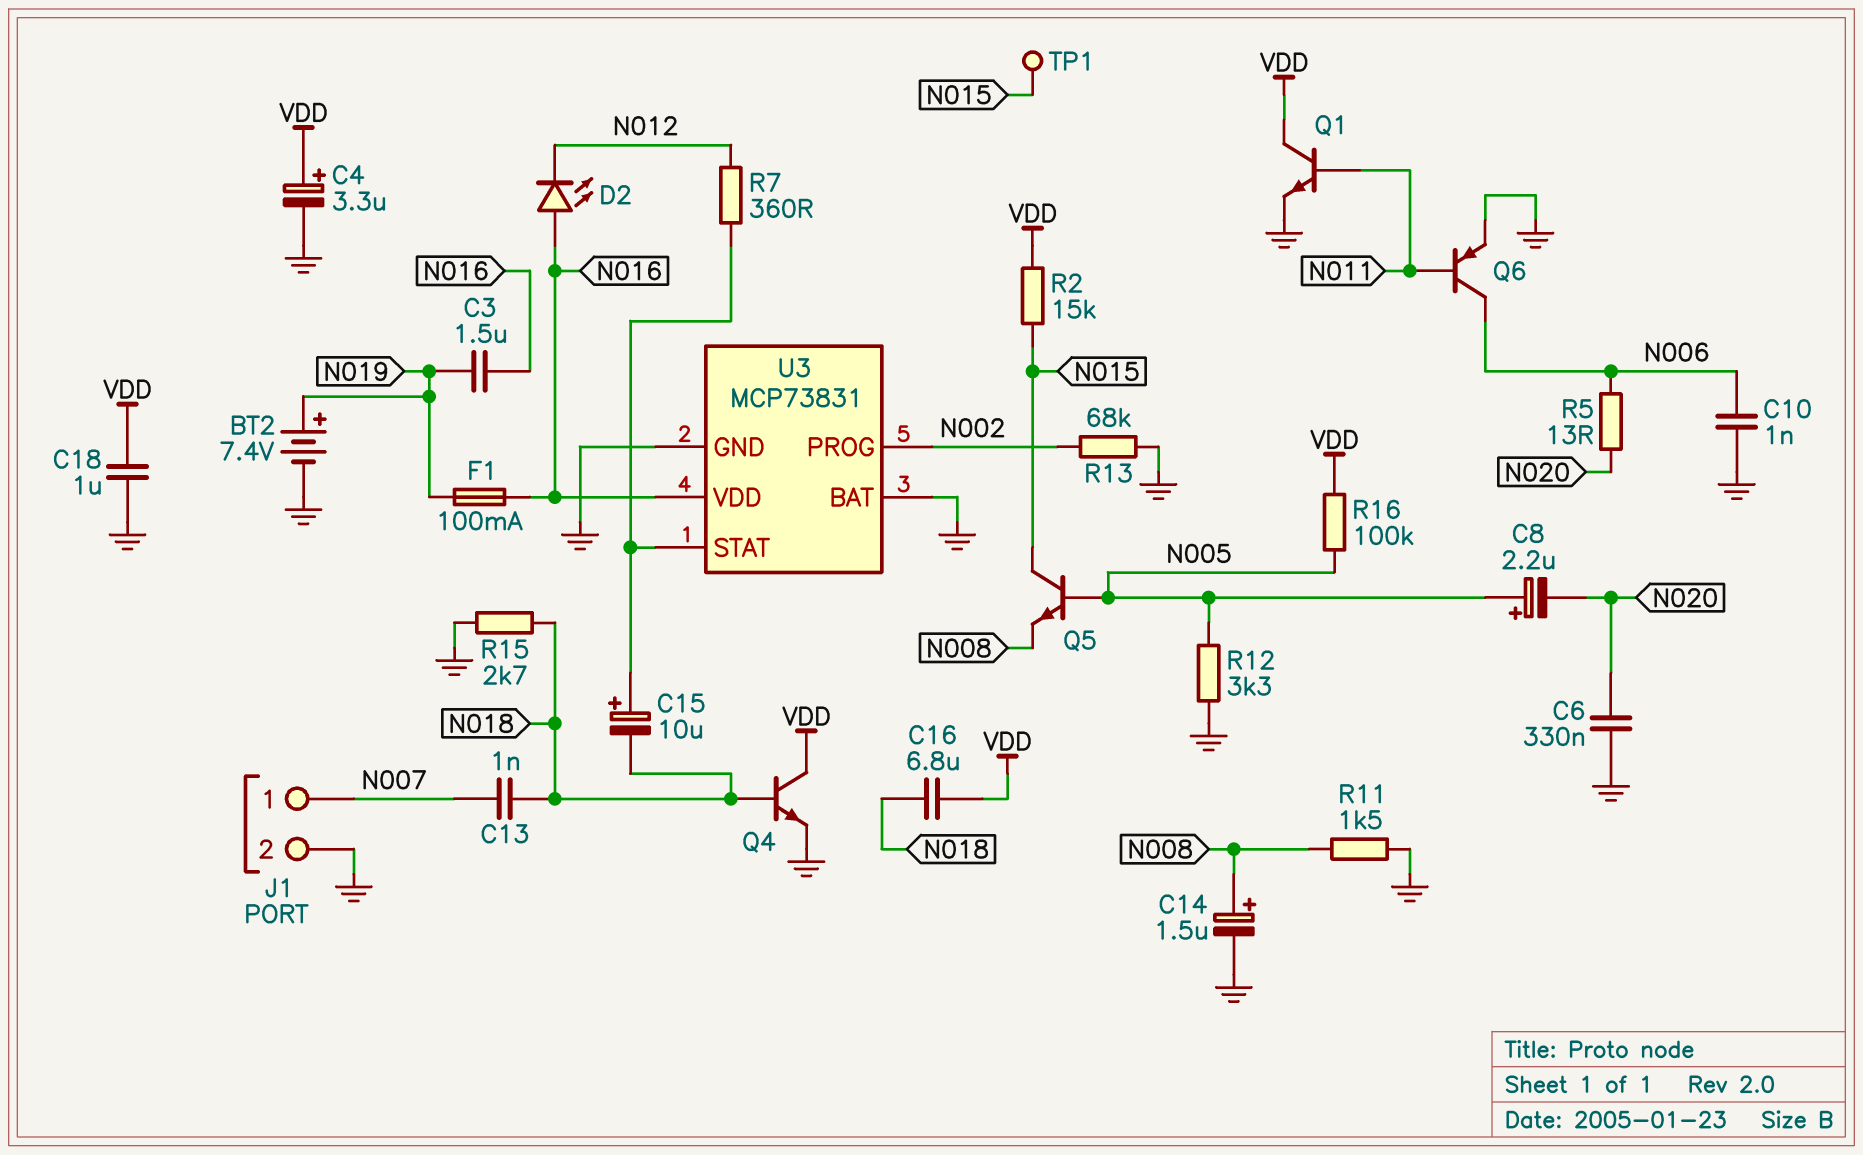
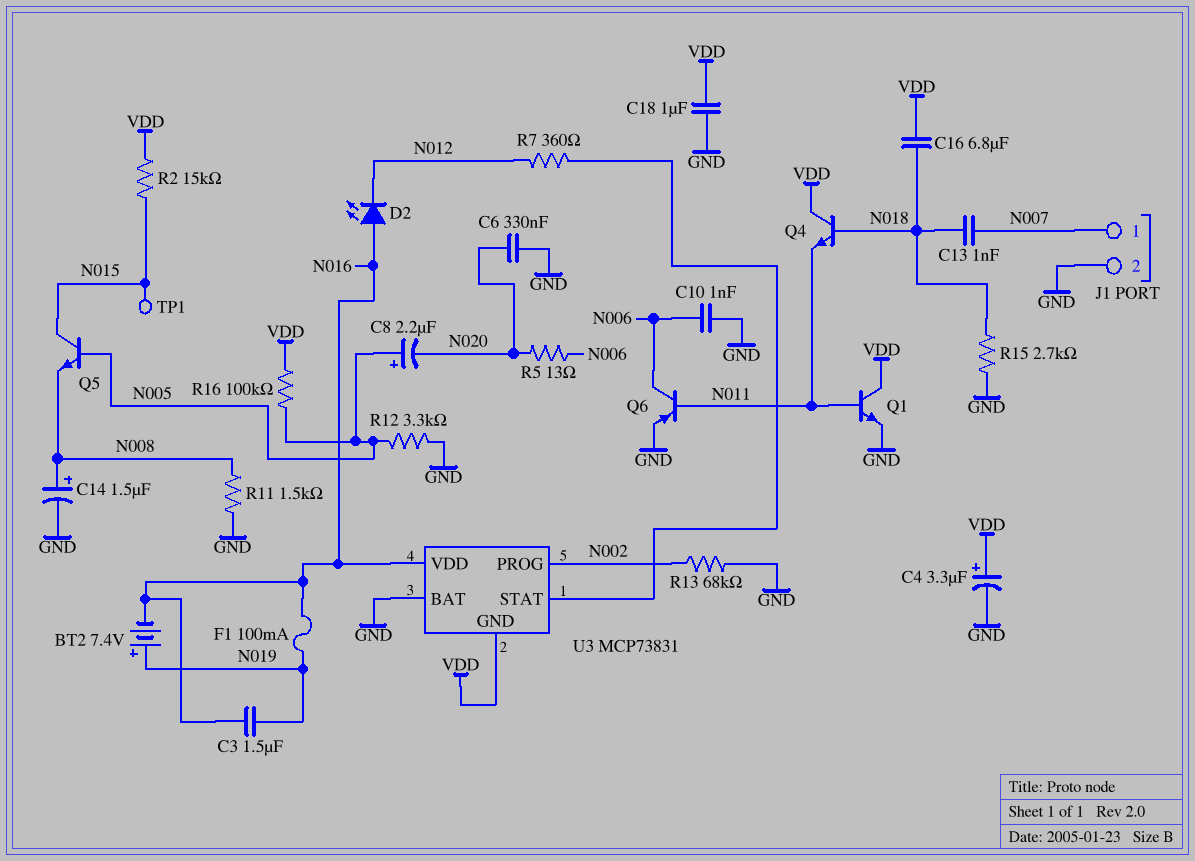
BT2: 7.4V (plus N019, minus GND) -> 7.4V (plus N019, minus N016)
C15: 10uF (plus U3/STAT, minus N018) -> none
Q4: NPN (B N018, C VDD, E GND) -> NPN (B N018, C VDD, E N011)
U3 pin GND: GND -> VDD

